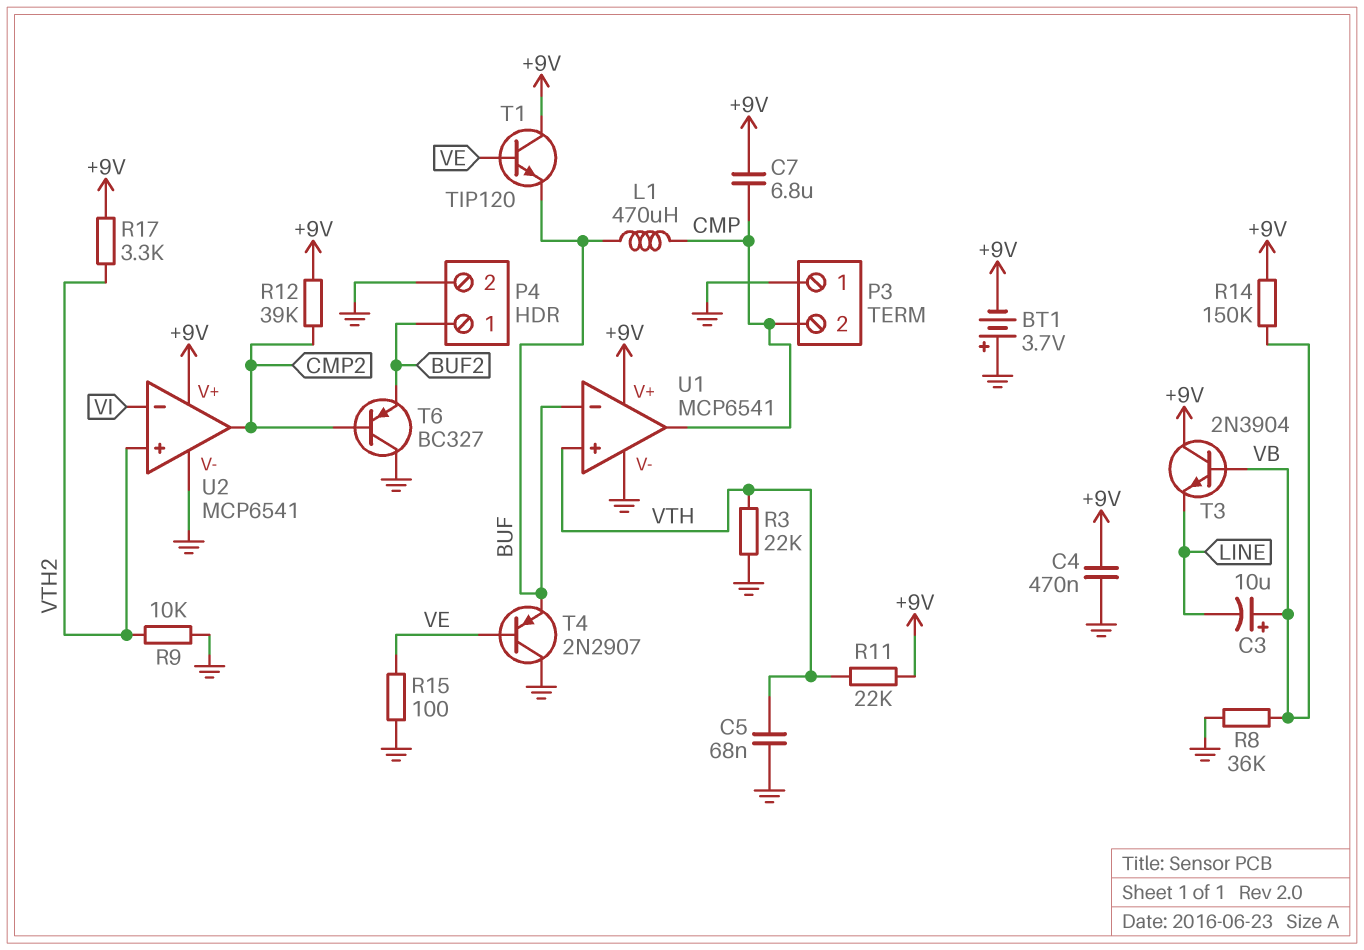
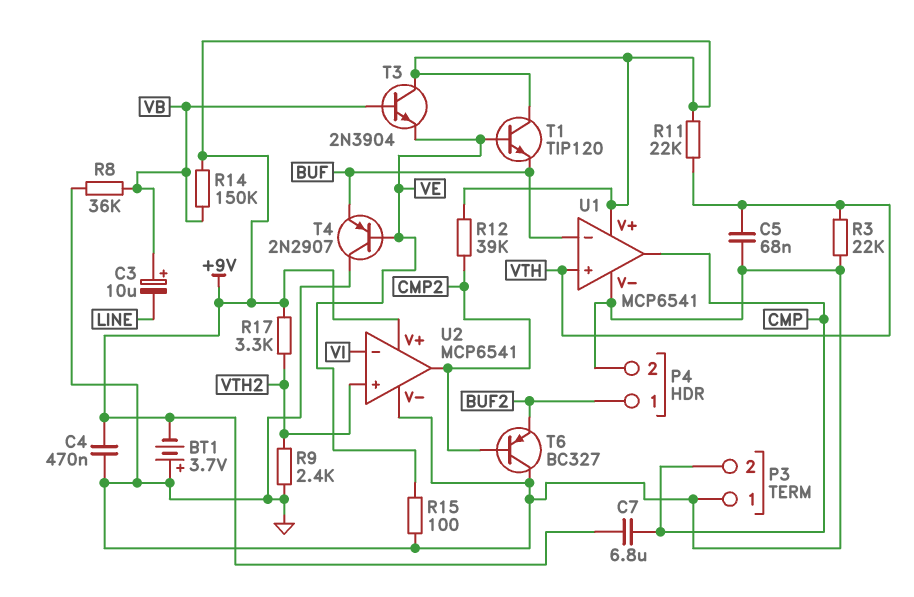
L1: 470uH (BUF, CMP) -> none
R9: 10k (GND, VTH2) -> 2.4k (GND, VTH2)
T3: NPN 2N3904 (B VB, C +9V, E LINE) -> NPN 2N3904 (B VB, C +9V, E VE)

